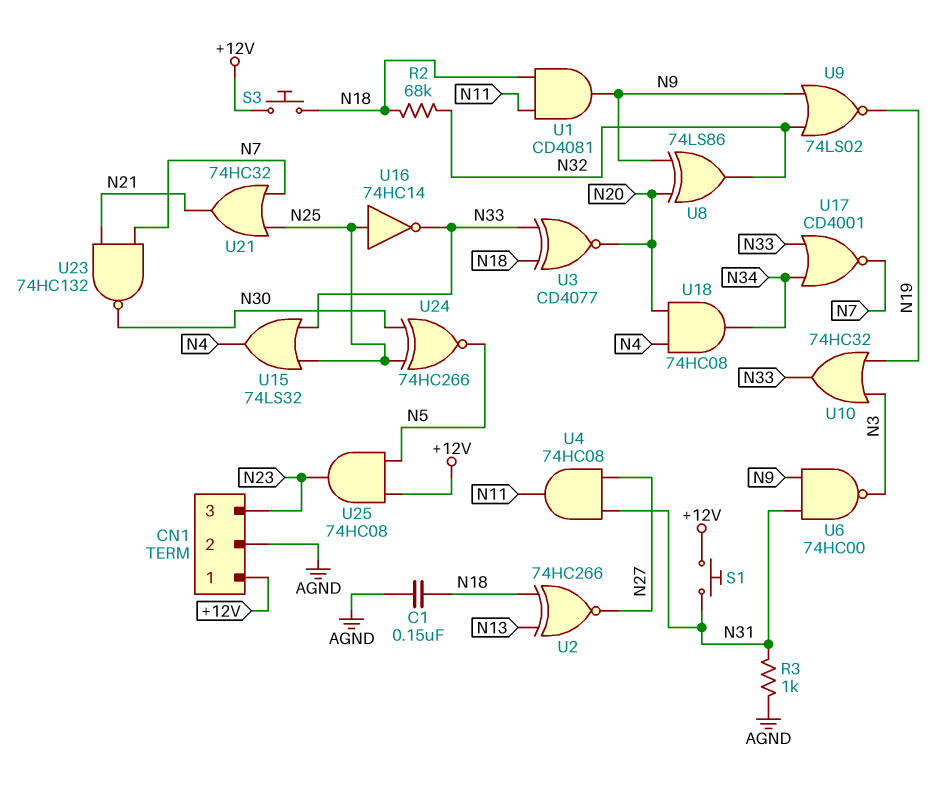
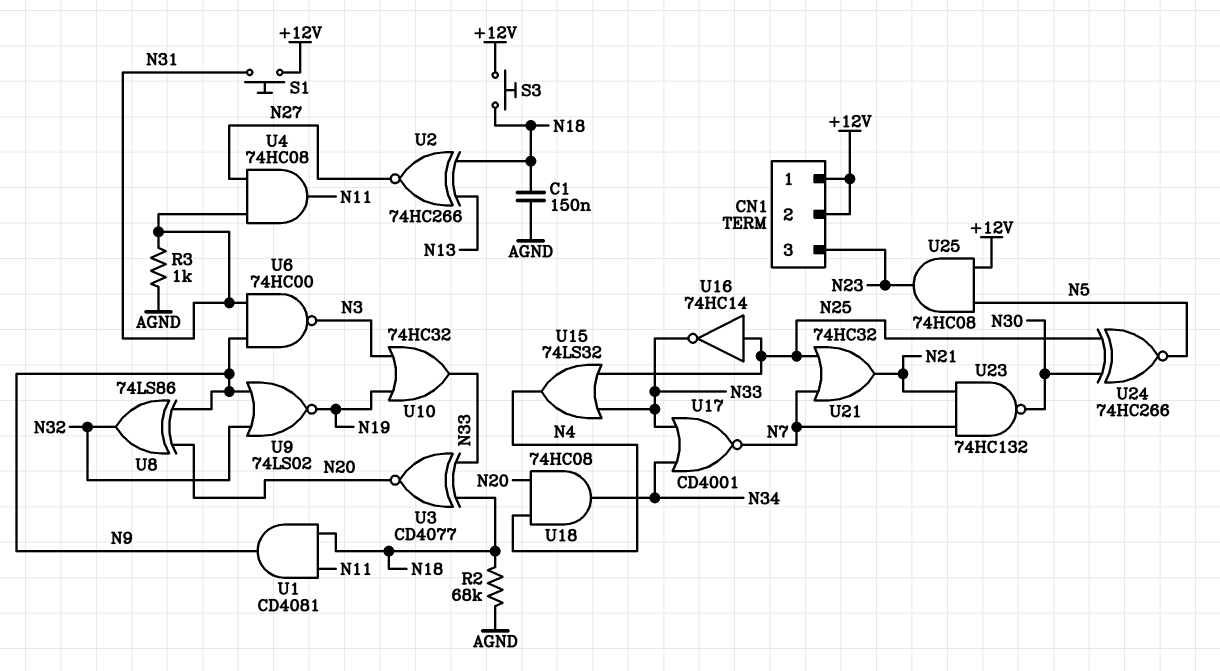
CN1 pin 2: AGND -> +12V
R2: 68k (N18, N32) -> 68k (AGND, N18)

